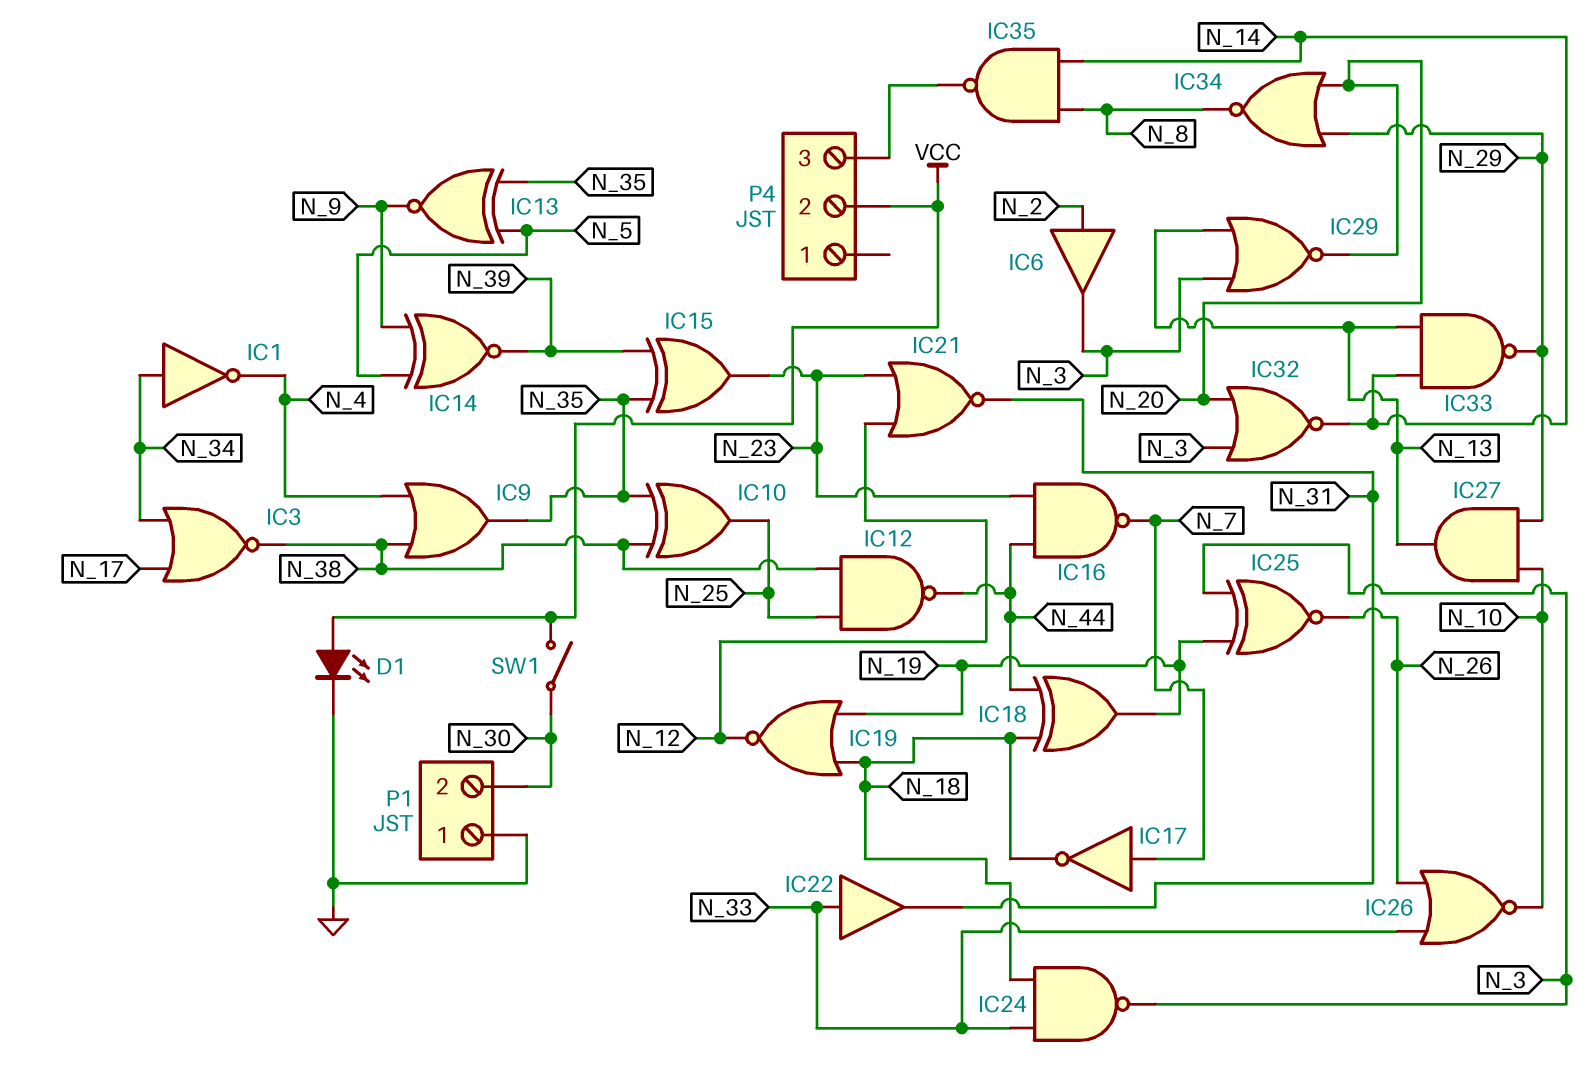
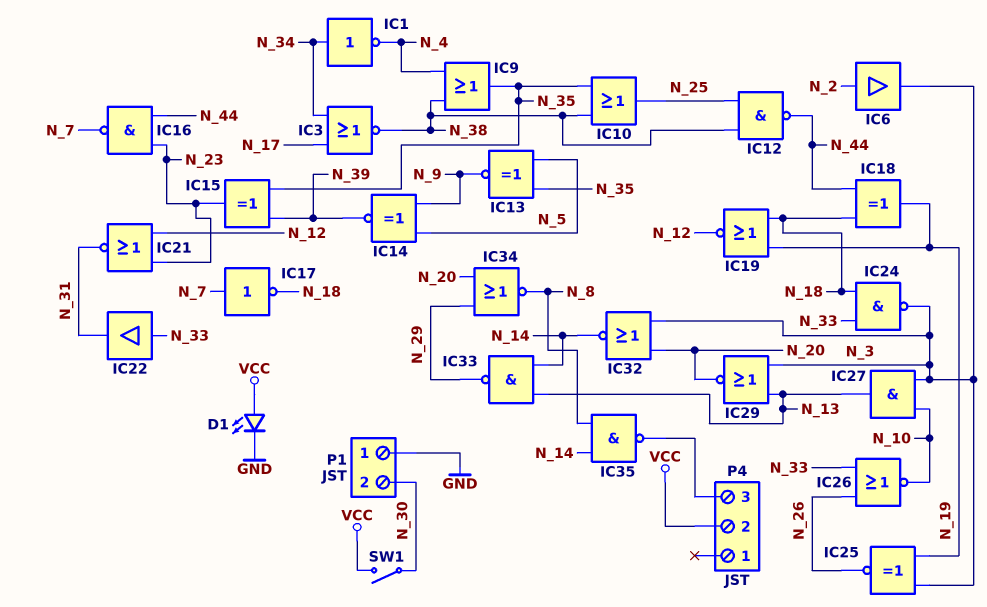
IC10: XOR (in N_35, in N_38, out N_25) -> OR (in N_35, in N_38, out N_25)
IC27: AND (in N_10, in N_29, out N_13) -> AND (in N_3, in N_10, out N_13)

